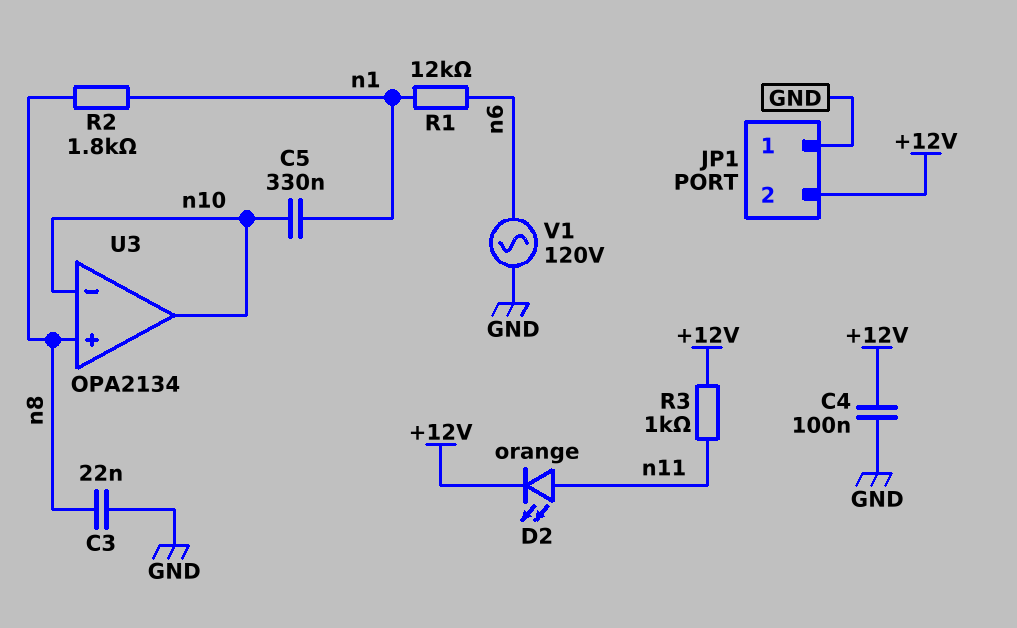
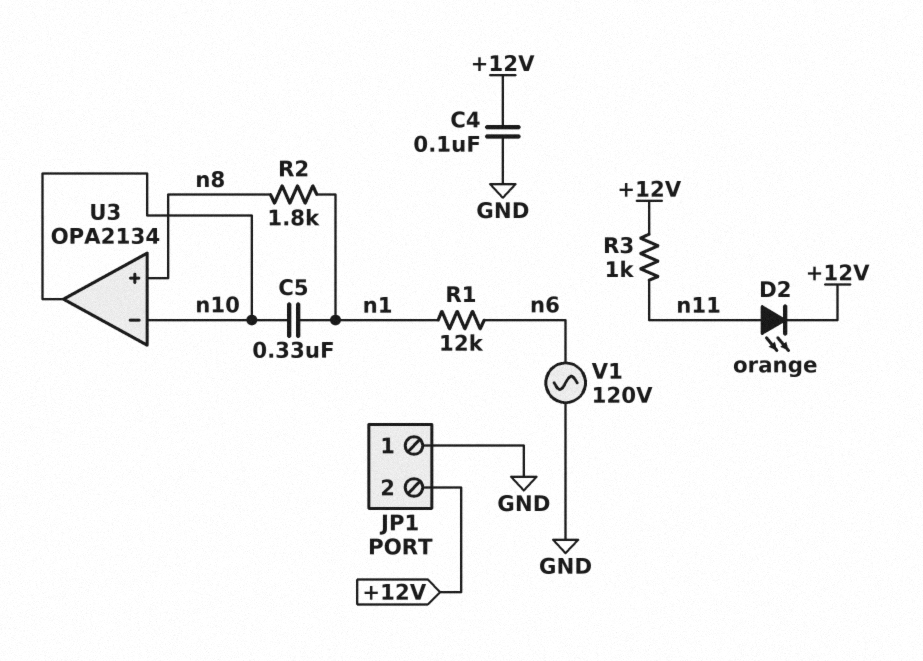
C3: 22nF (GND, n8) -> none

